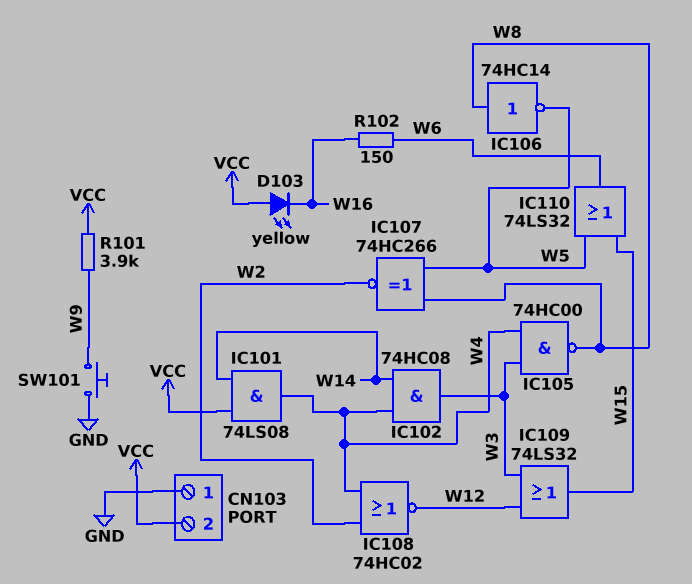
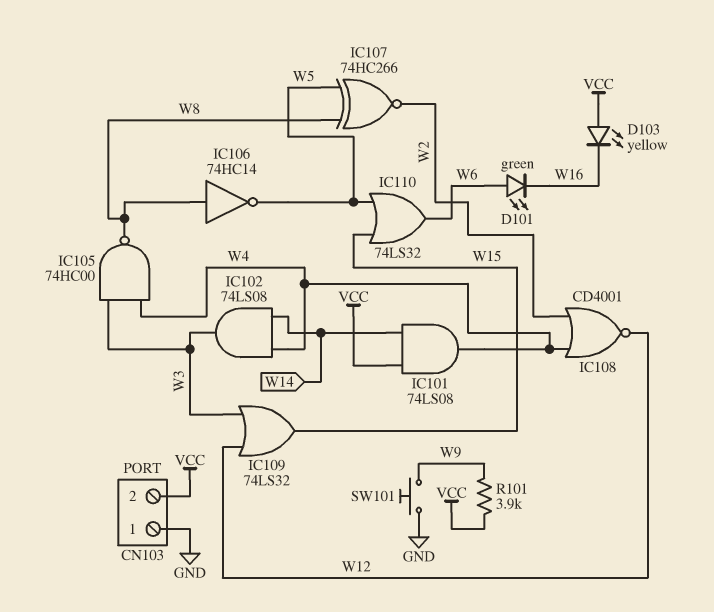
D101: none -> LED green (A W6, K W16)
IC102: AND 74HC08 (in W4, in W14, out W3) -> AND 74LS08 (in W4, in W14, out W3)
IC108: NOR 74HC02 (in W2, in W4, out W12) -> NOR CD4001 (in W2, in W4, out W12)
R102: 150 (W6, W16) -> none

